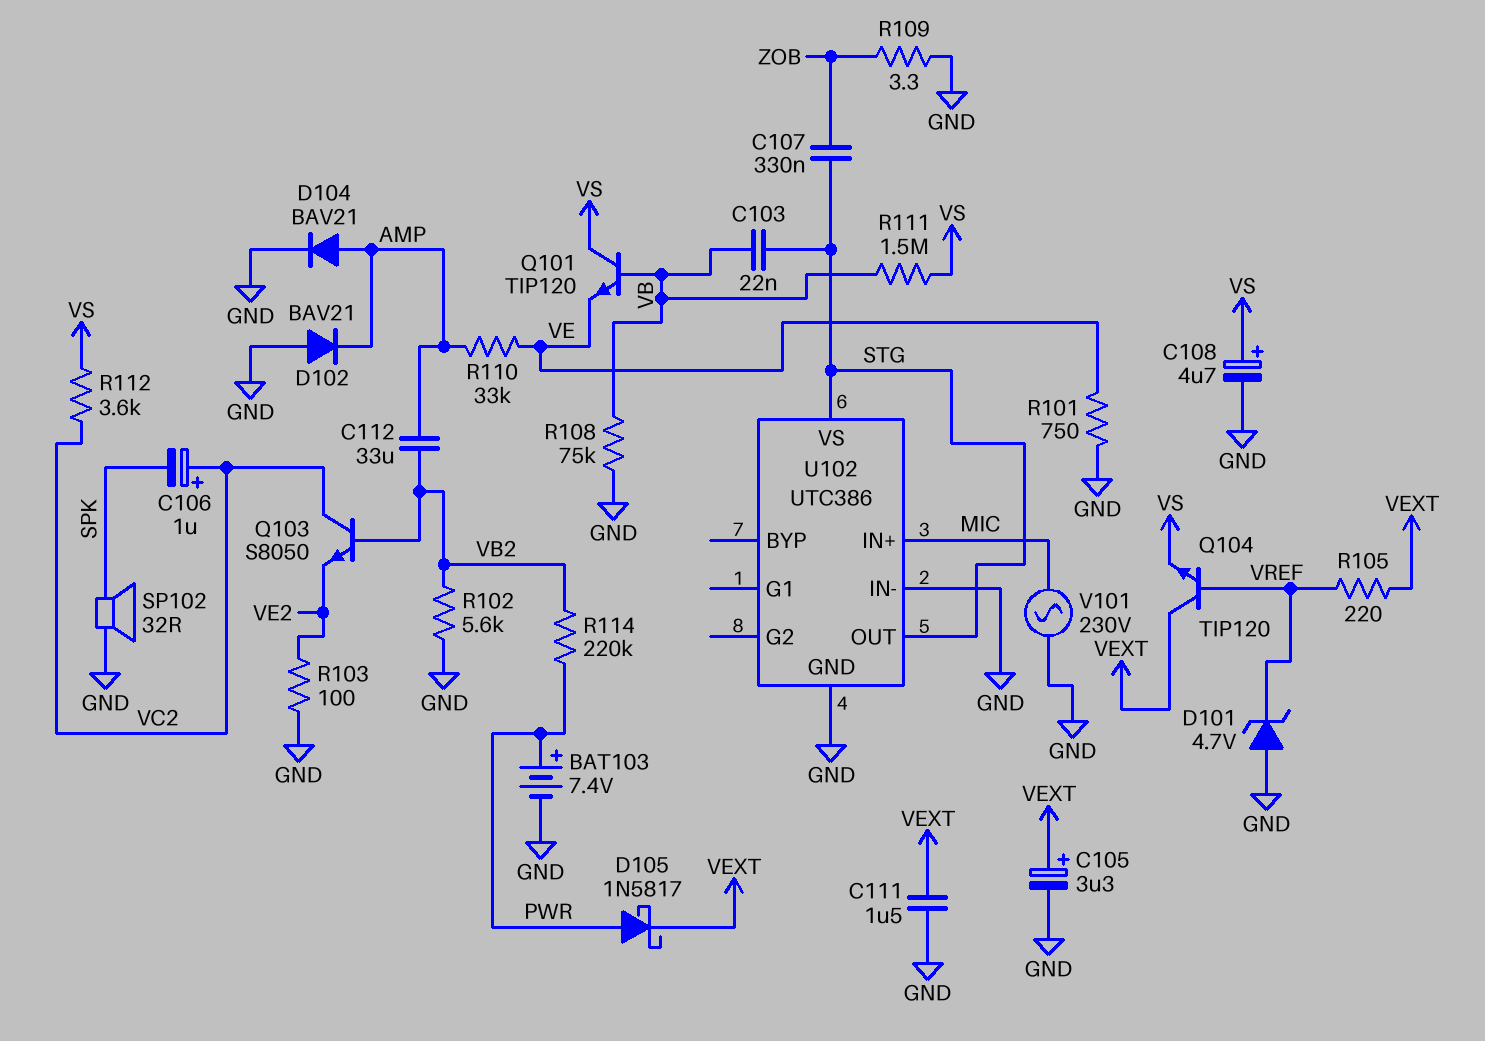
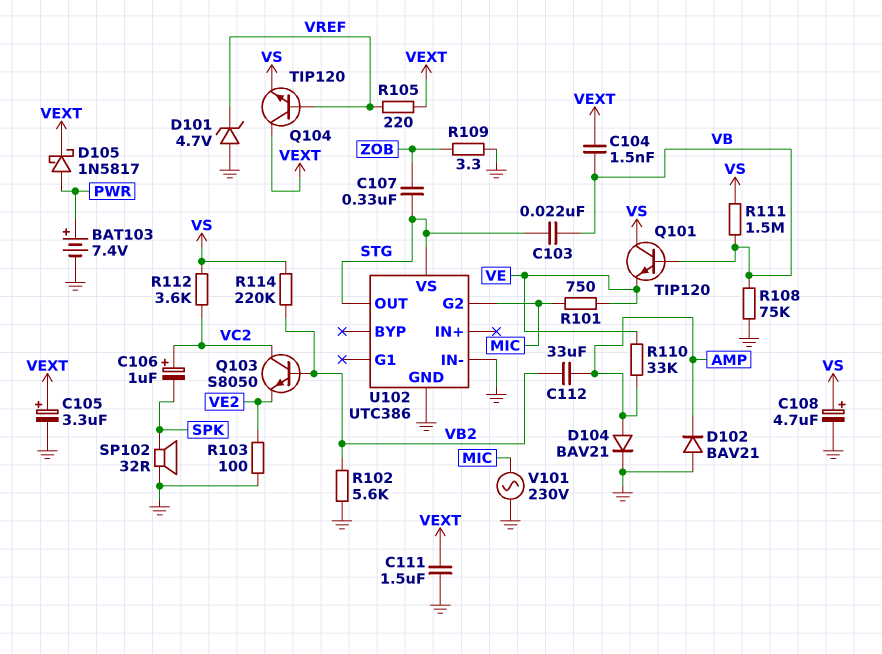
C104: none -> 1.5nF (VB, VEXT)
R101: 750 (GND, VE) -> 750 (MIC, VE)
R114: 220k (PWR, VB2) -> 220k (VB2, VS)
U102 pin G2: none -> MIC
U102 pin IN+: MIC -> none

